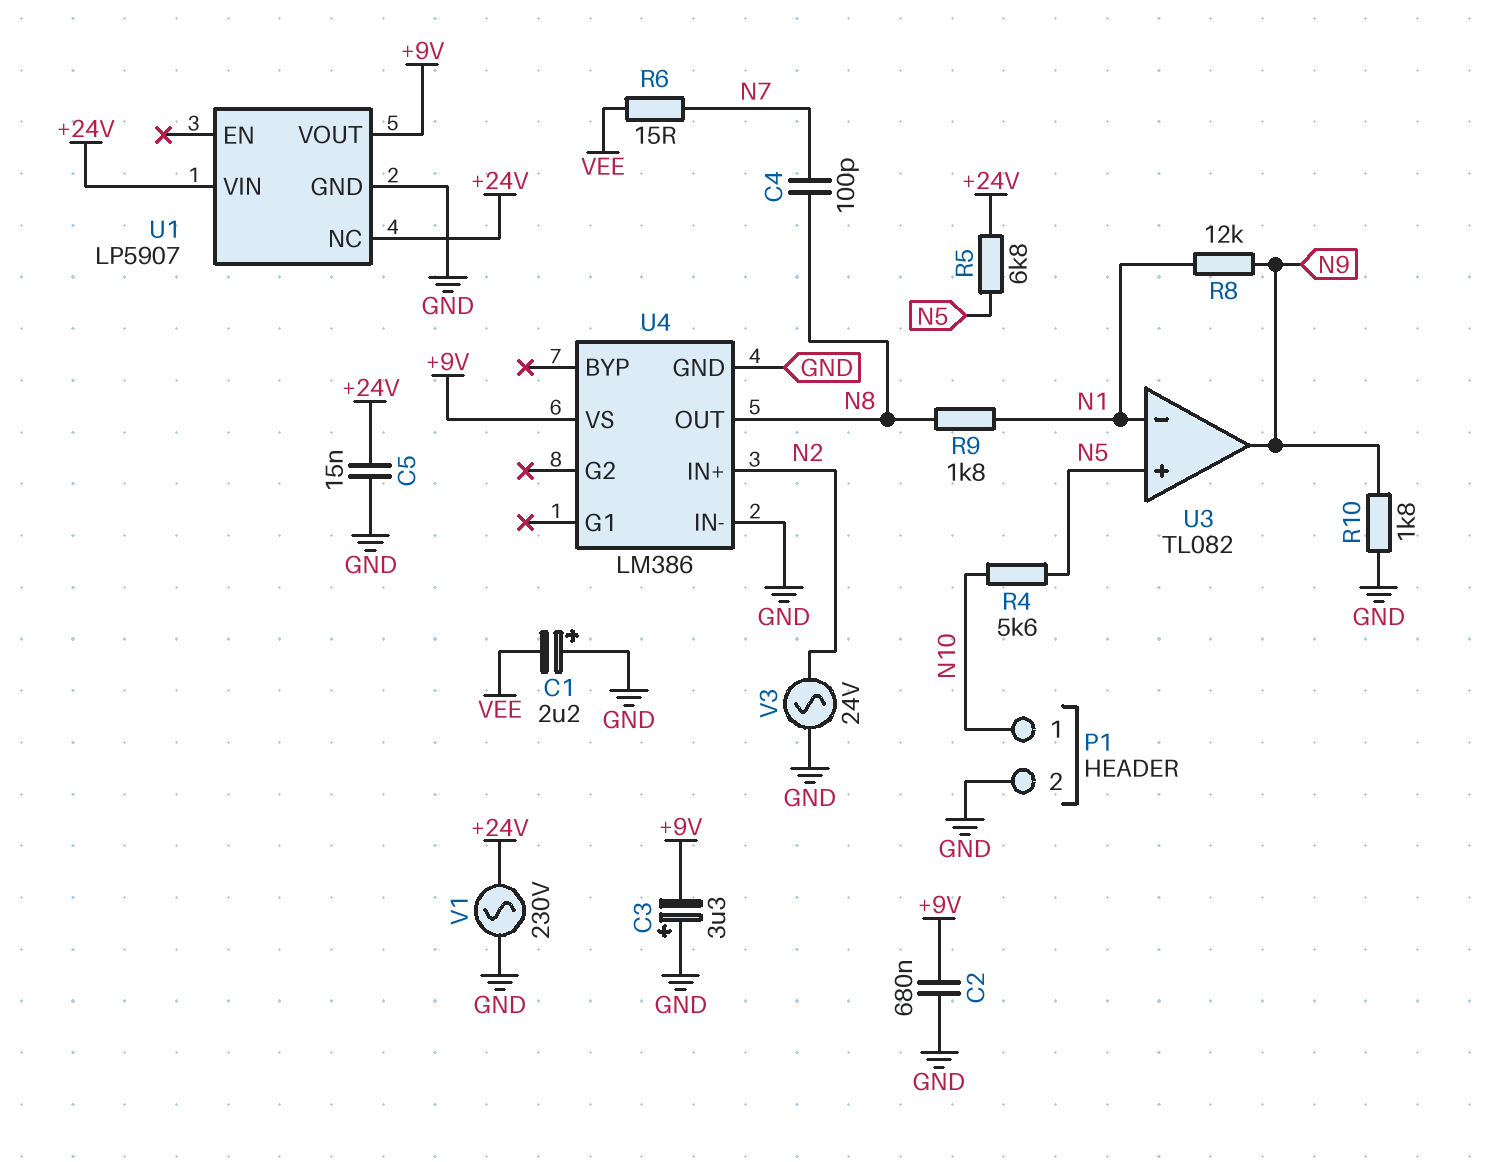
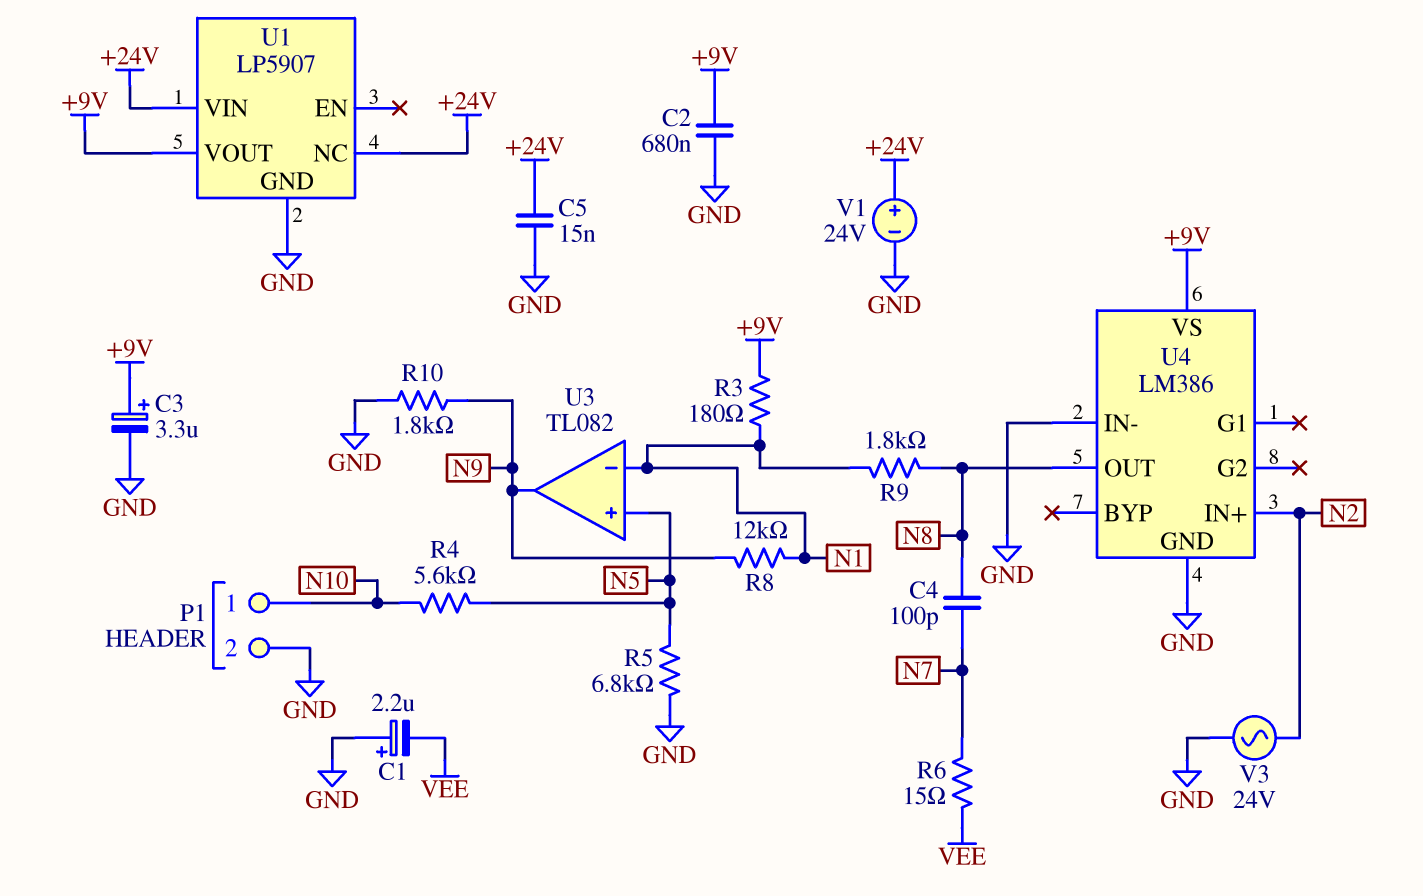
C3: 3.3uF (plus GND, minus +9V) -> 3.3uF (plus +9V, minus GND)
R3: none -> 180 (+9V, N1)
R5: 6.8k (+24V, N5) -> 6.8k (GND, N5)
V1: AC 230V (+24V, GND) -> 24V (plus +24V, minus GND)

